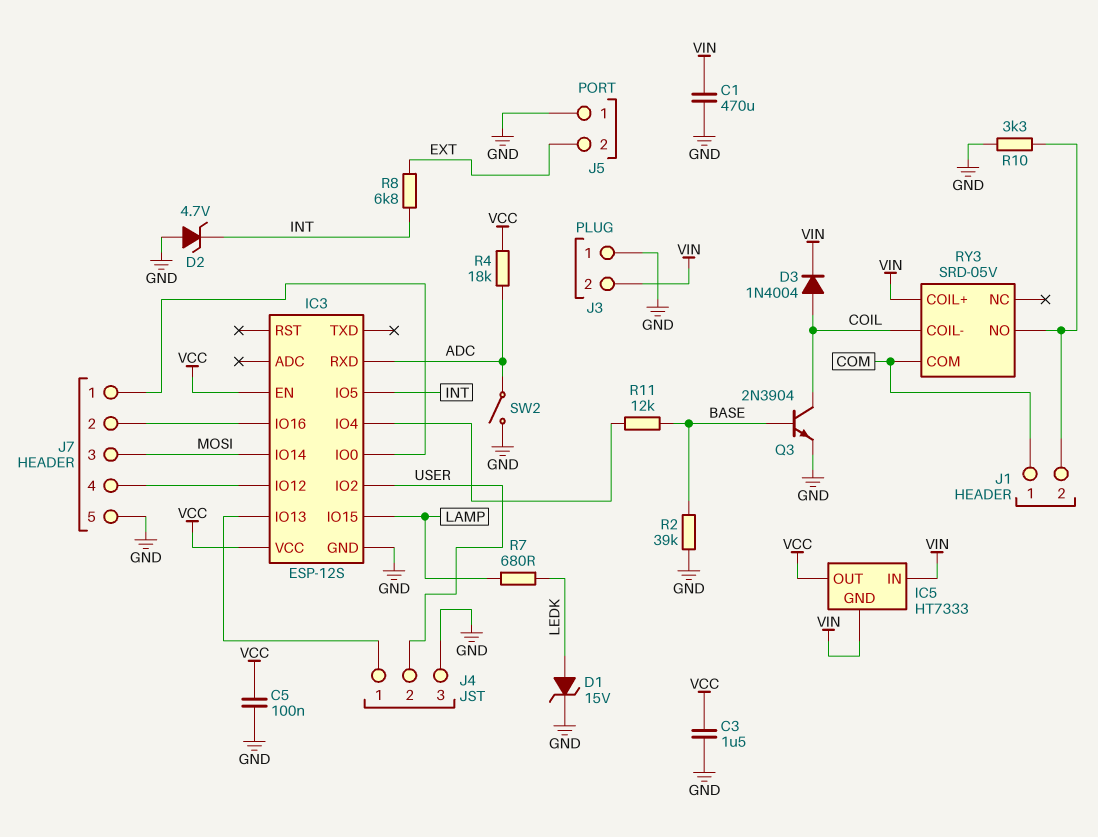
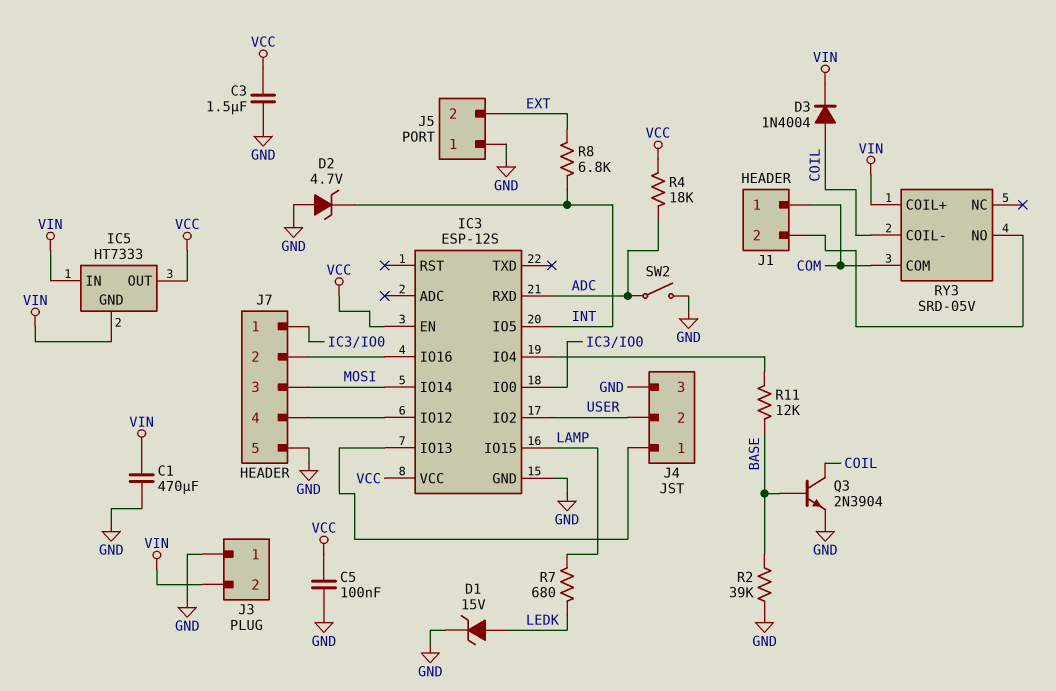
R10: 3.3k (GND, J1/2) -> none

